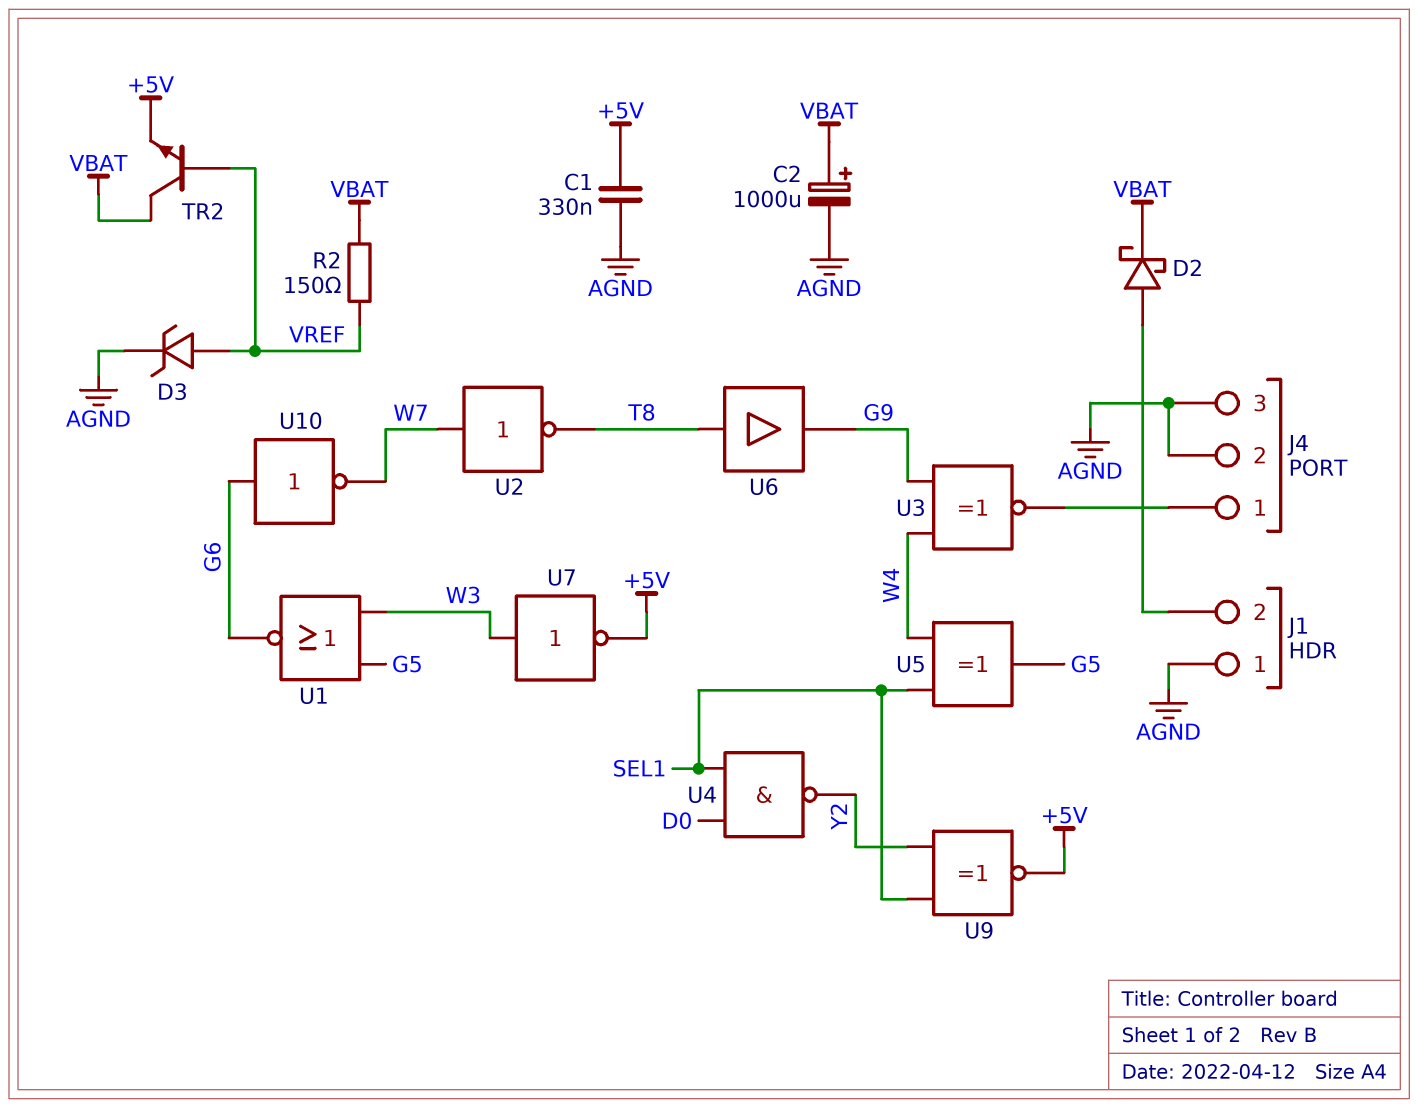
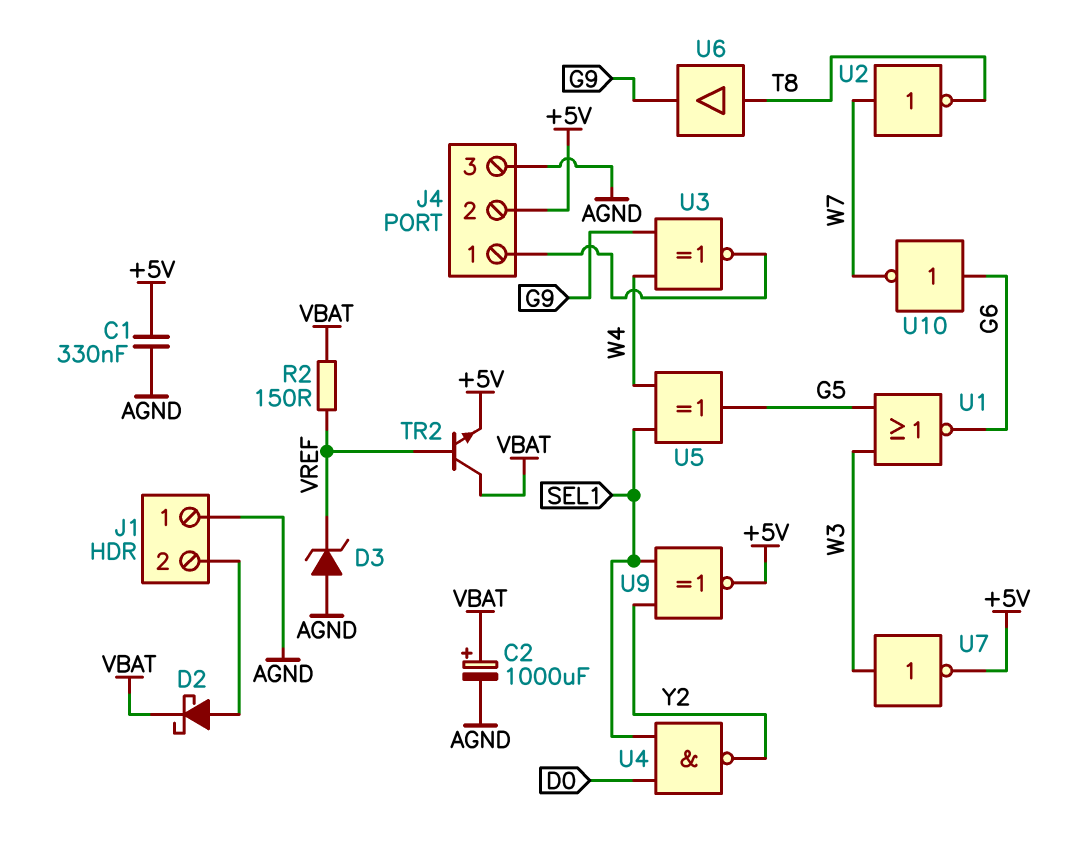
D3: zener (A VREF, K AGND) -> zener (A AGND, K VREF)
J4 pin 2: AGND -> +5V

